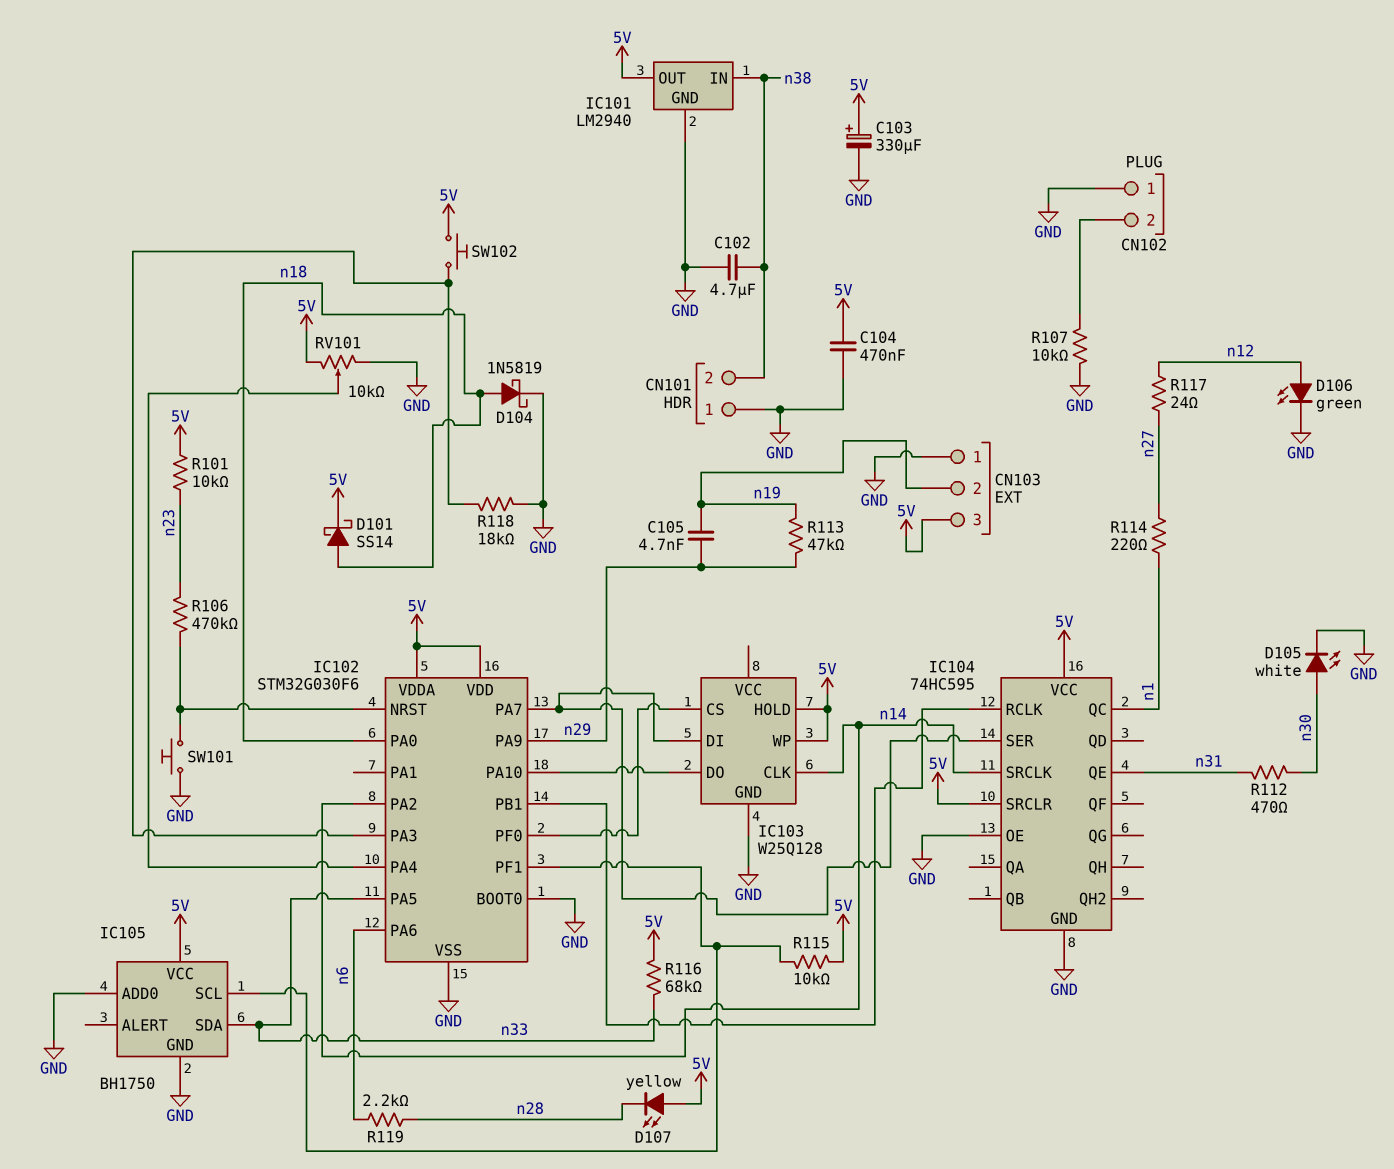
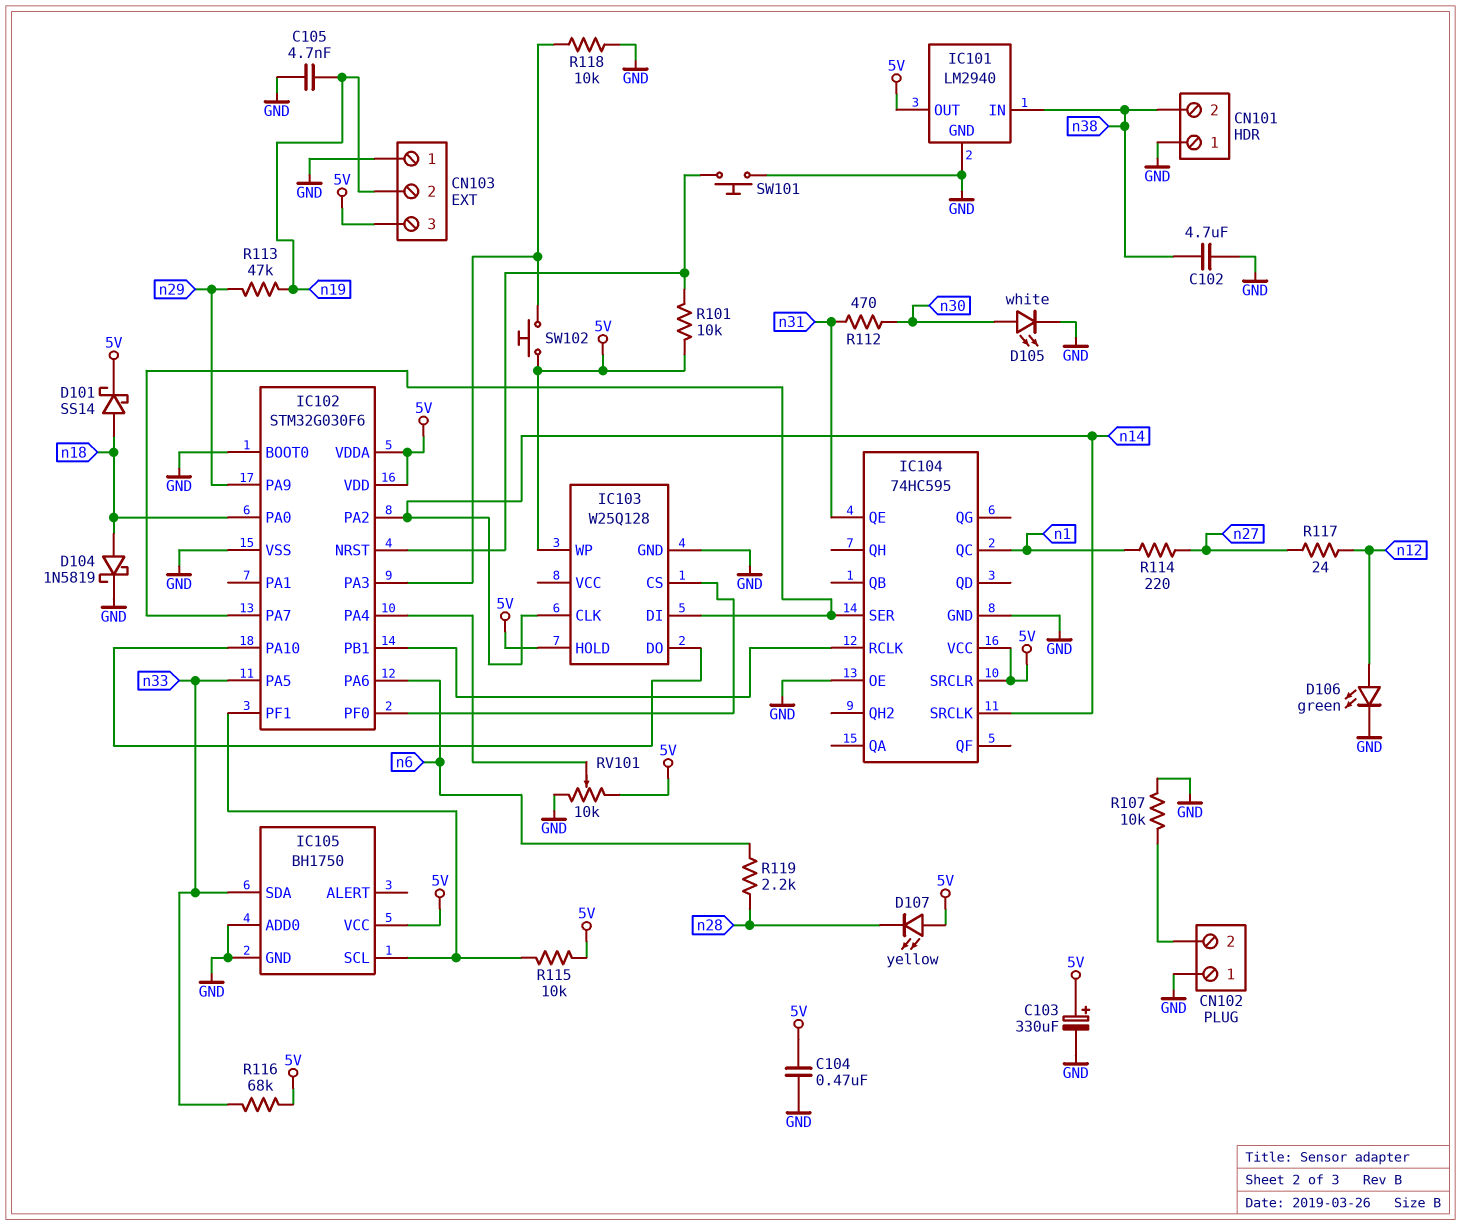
C105: 4.7nF (n19, n29) -> 4.7nF (GND, n19)
R101: 10k (5V, n23) -> 10k (5V, IC102/NRST)
R106: 470k (IC102/NRST, n23) -> none
R118: 18k (GND, IC102/PA3) -> 10k (GND, IC102/PA3)

